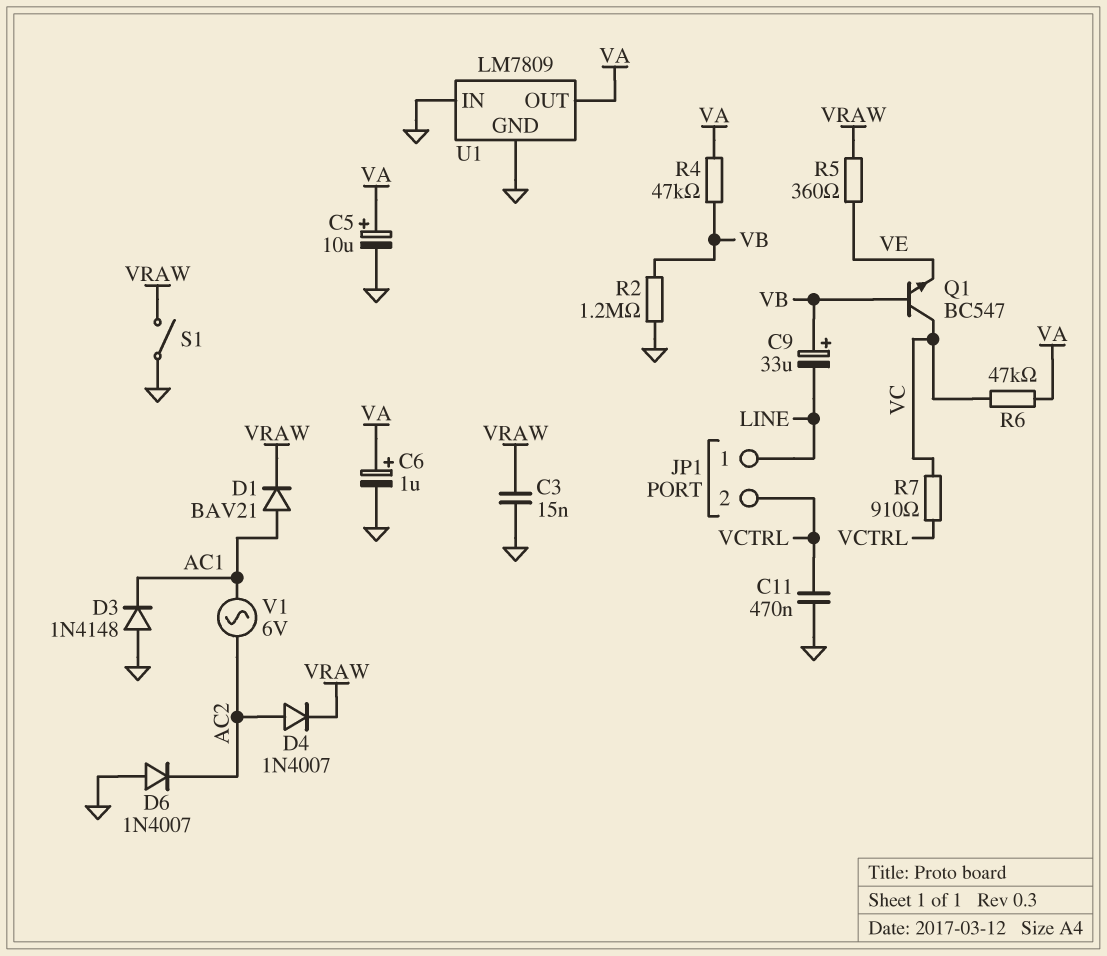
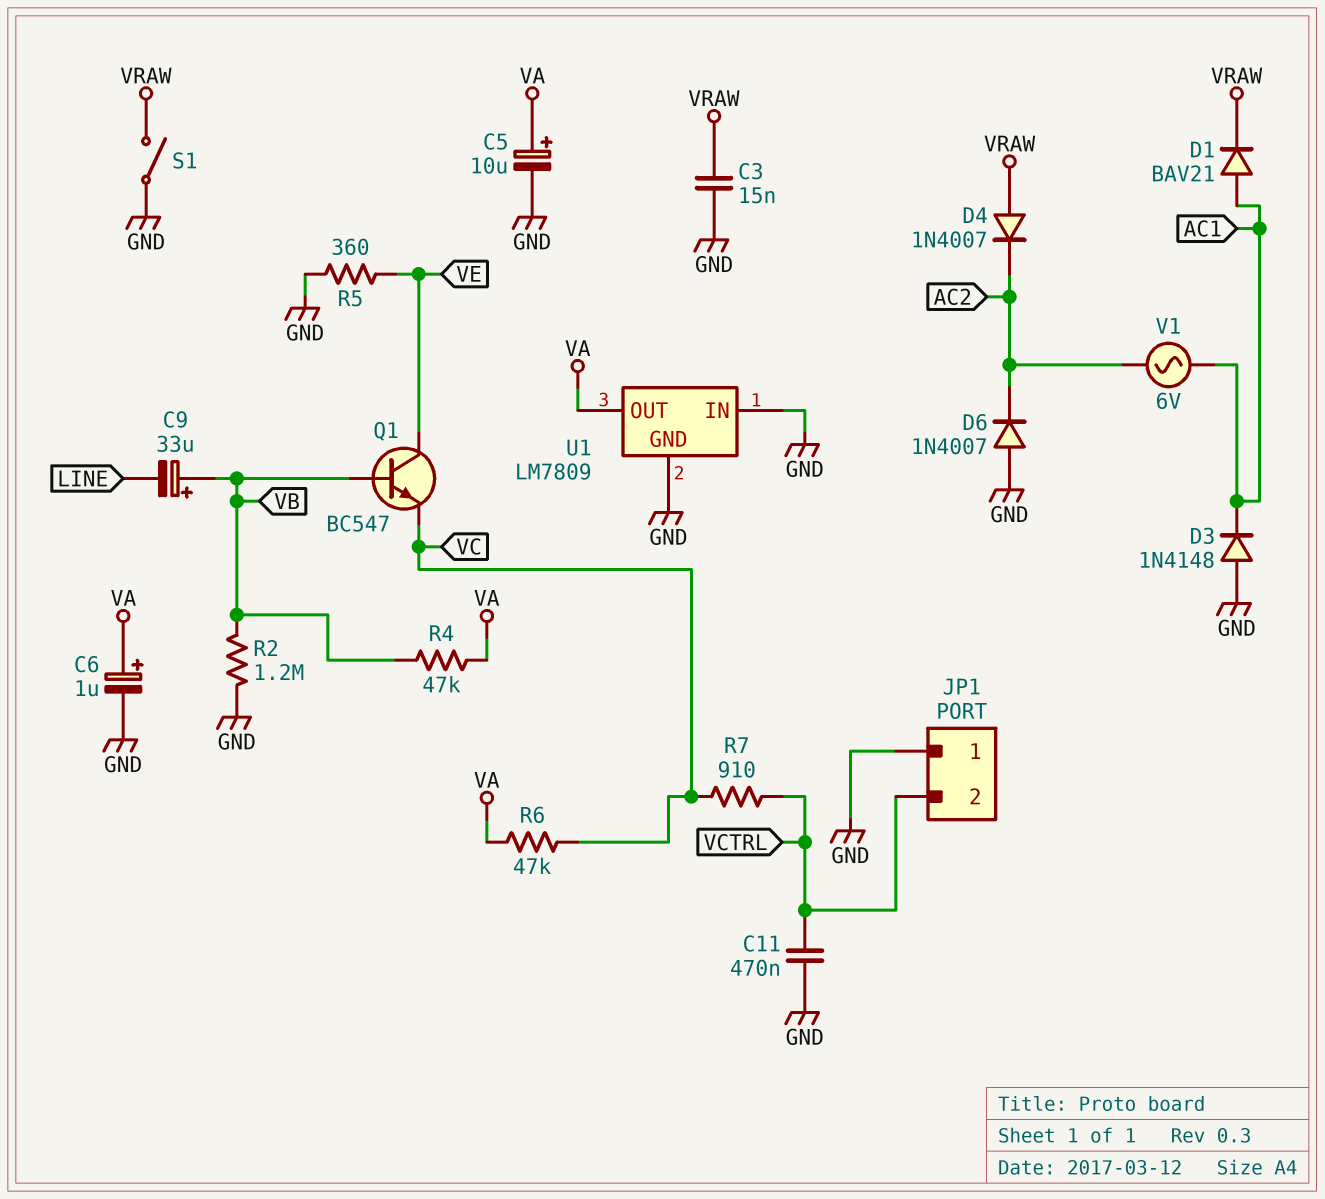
D4: diode 1N4007 (A AC2, K VRAW) -> diode 1N4007 (A VRAW, K AC2)
JP1 pin 1: LINE -> GND
Q1: NPN BC547 (B VB, C VC, E VE) -> NPN BC547 (B VB, C VE, E VC)
R5: 360 (VE, VRAW) -> 360 (GND, VE)

